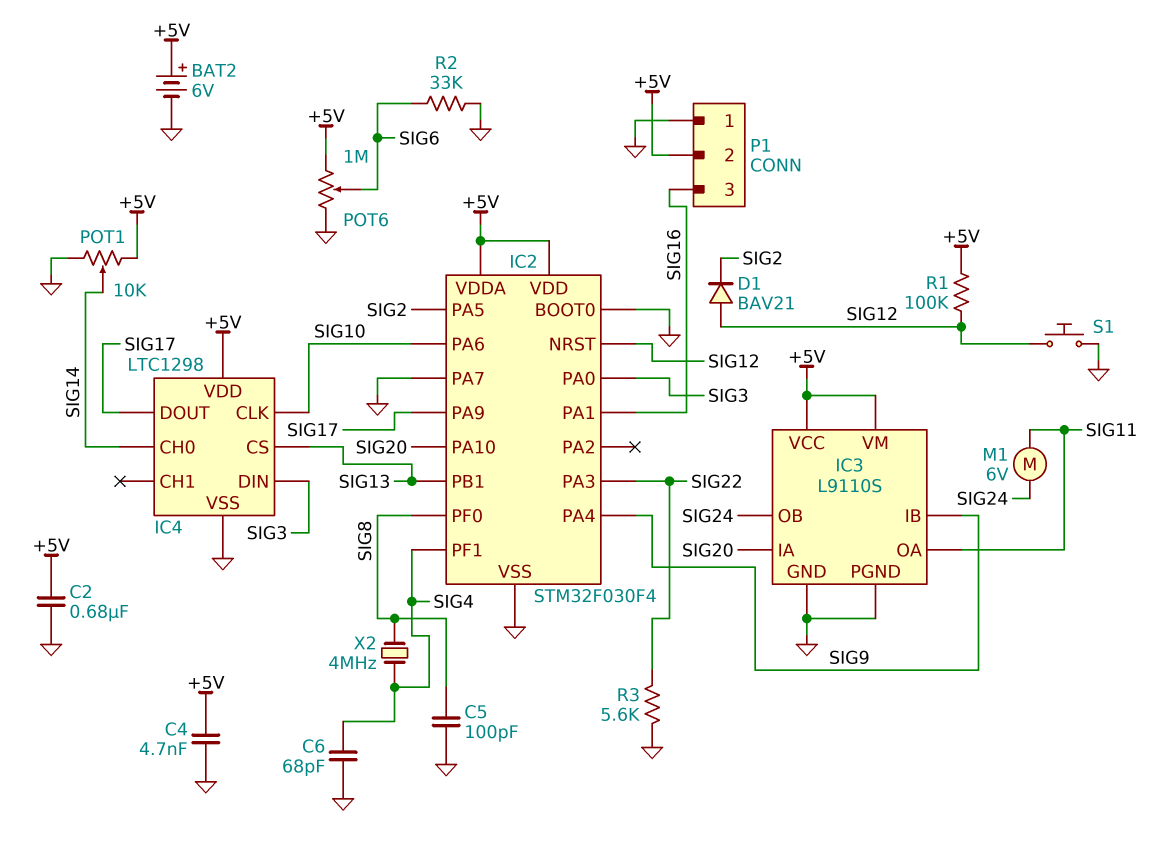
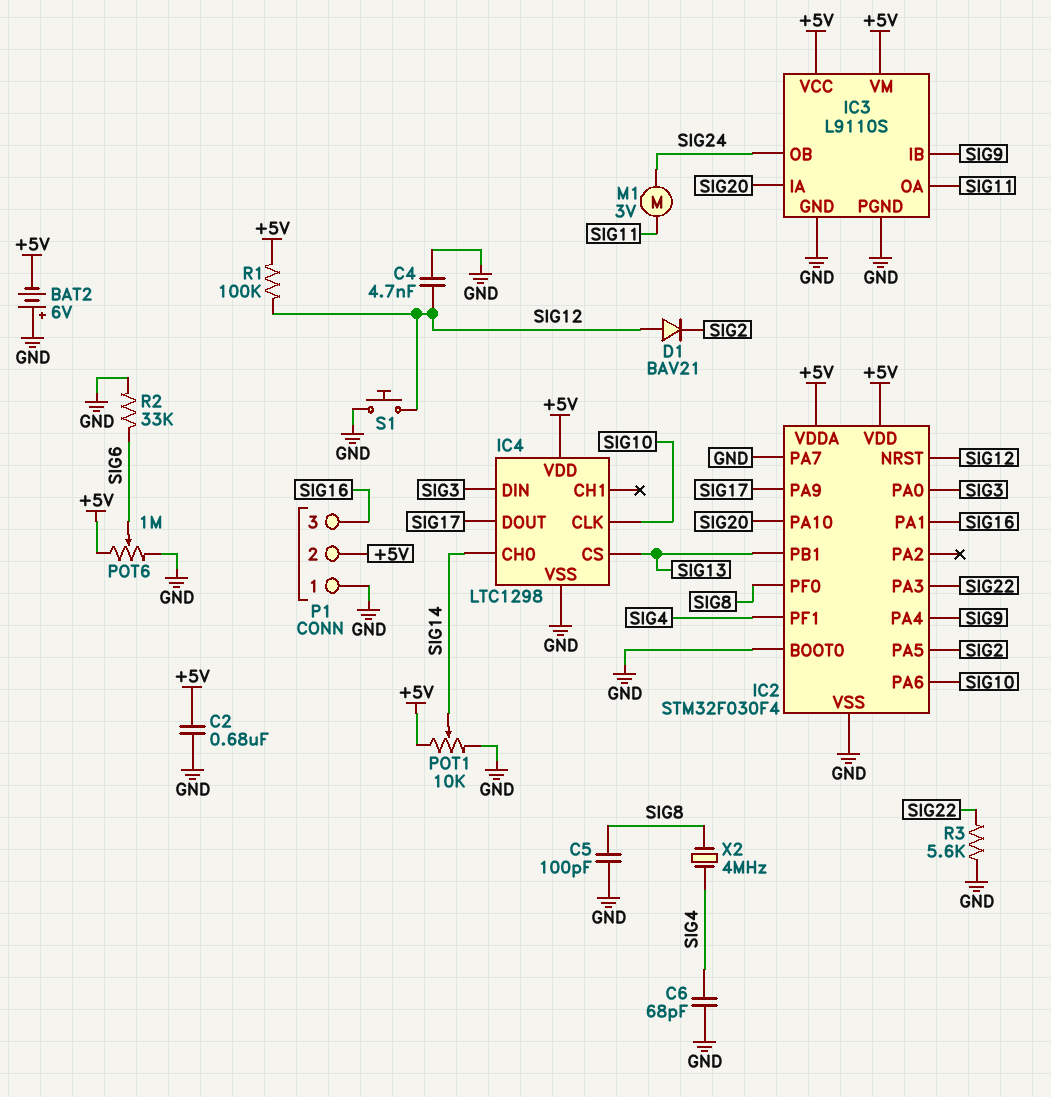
BAT2: 6V (plus +5V, minus GND) -> 6V (plus GND, minus +5V)
C4: 4.7nF (+5V, GND) -> 4.7nF (GND, SIG12)
M1: motor 6V (SIG11, SIG24) -> motor 3V (SIG11, SIG24)

